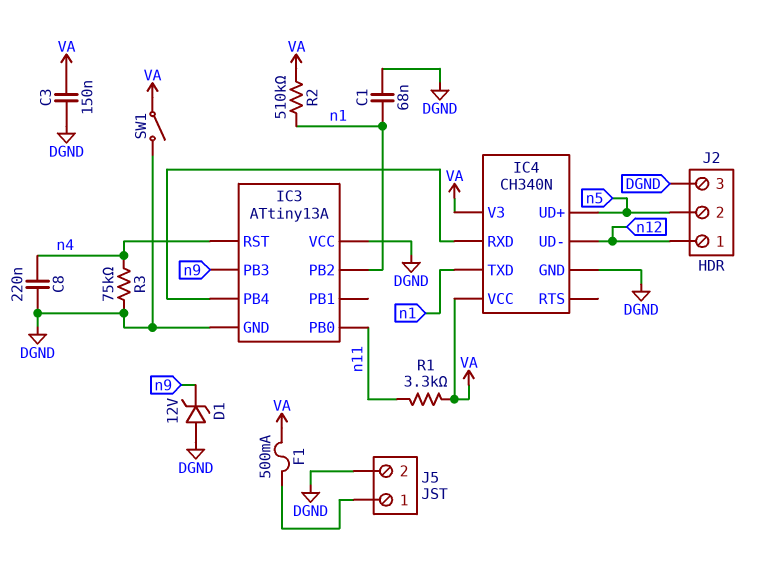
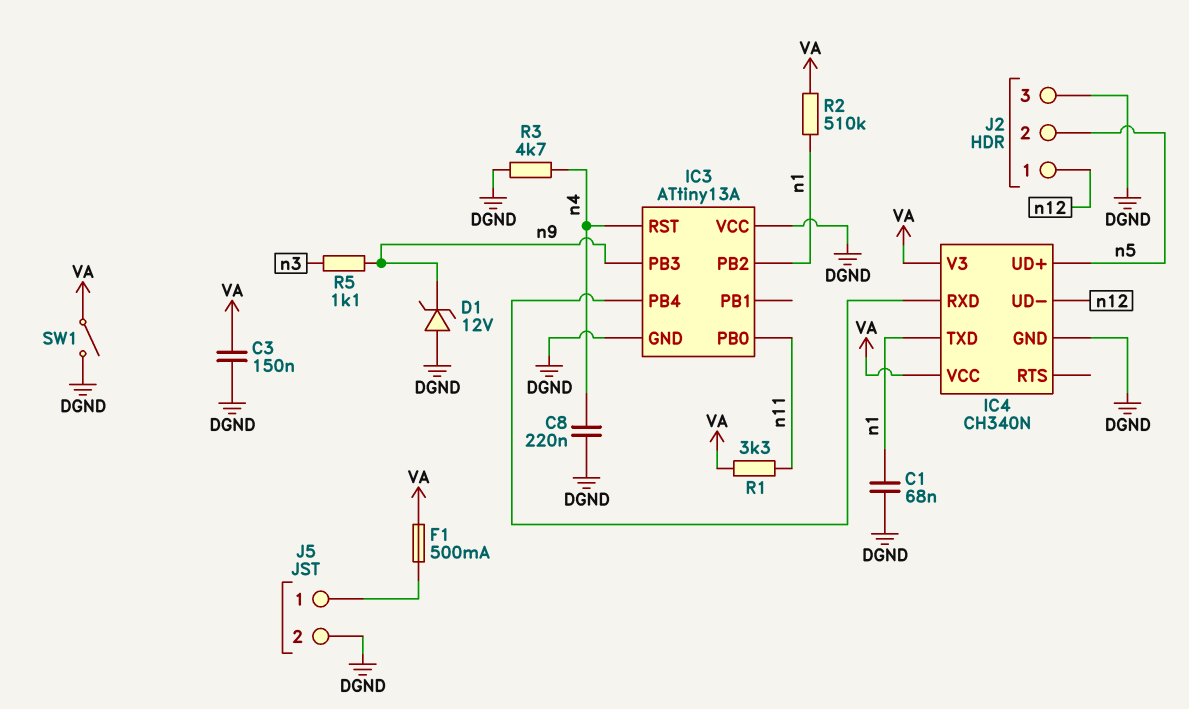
R3: 75k (DGND, n4) -> 4.7k (DGND, n4)
R5: none -> 1.1k (n3, n9)

